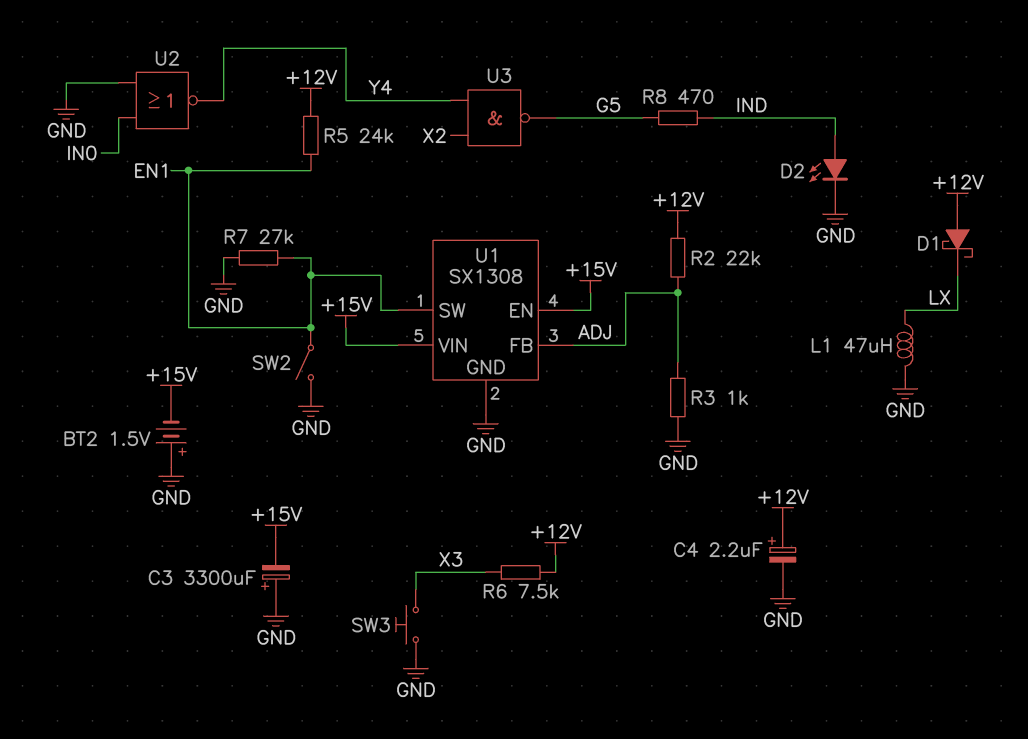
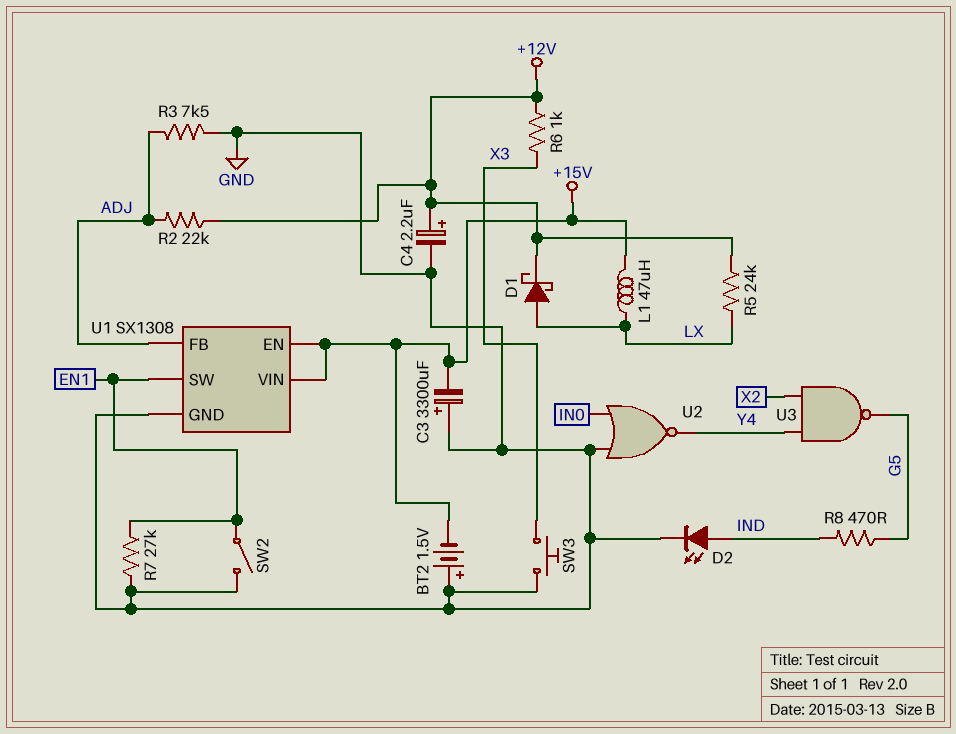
D1: schottky (A +12V, K LX) -> schottky (A LX, K +12V)
L1: 47uH (GND, LX) -> 47uH (+15V, LX)
R3: 1k (ADJ, GND) -> 7.5k (ADJ, GND)
R5: 24k (+12V, EN1) -> 24k (+12V, LX)
R6: 7.5k (+12V, X3) -> 1k (+12V, X3)

